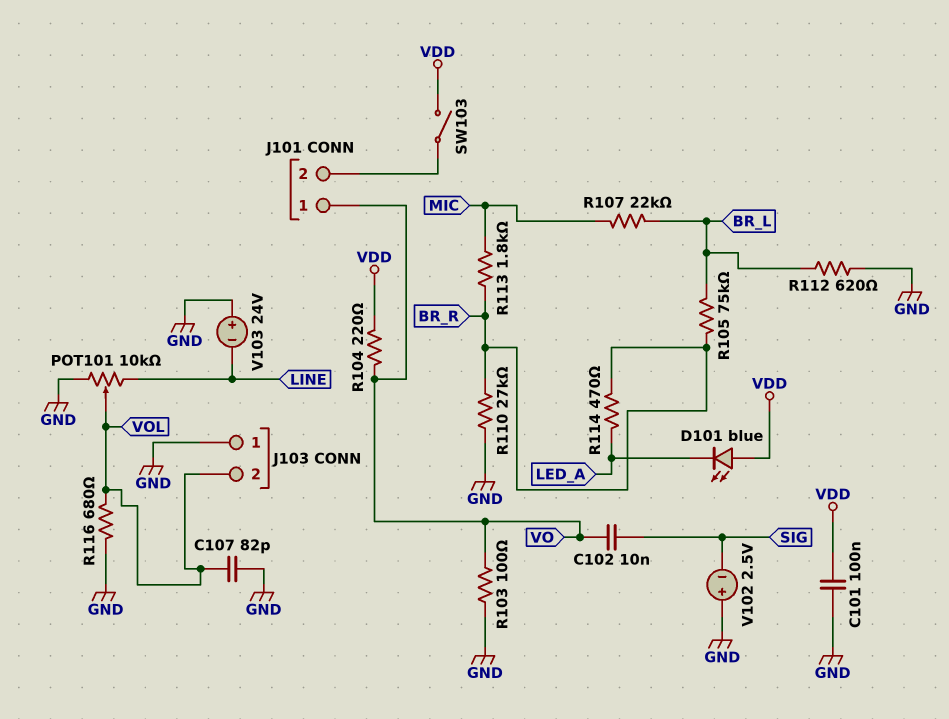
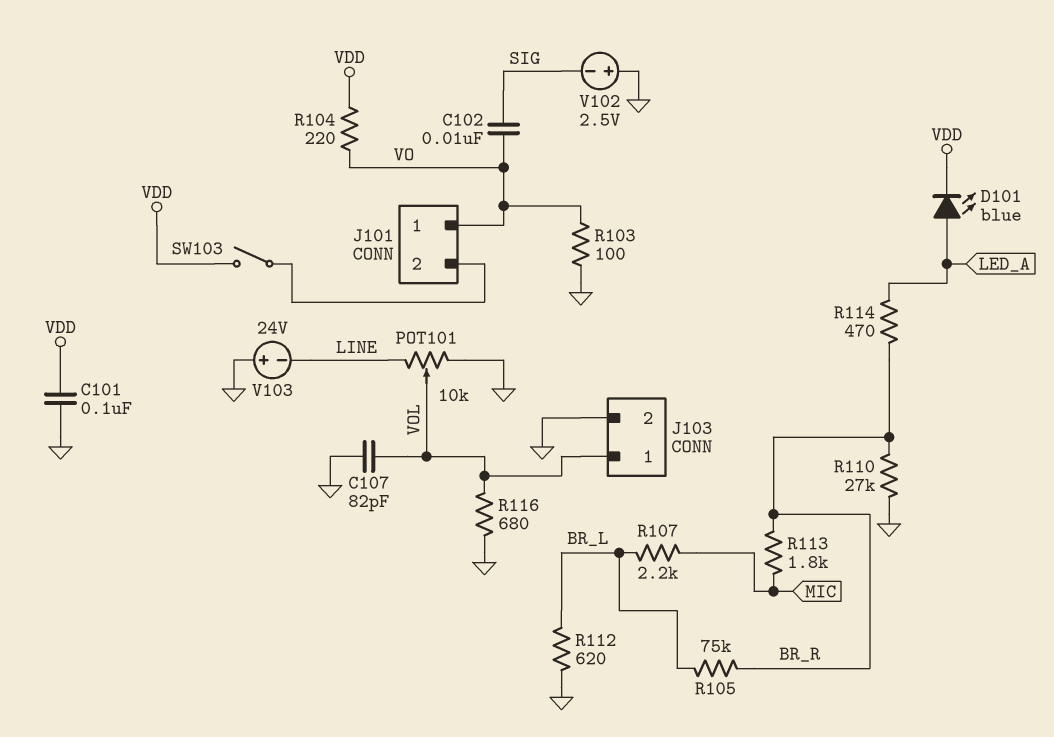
D101: LED blue (A VDD, K LED_A) -> LED blue (A LED_A, K VDD)
J103 pin 1: GND -> VOL
J103 pin 2: VOL -> GND
R107: 22k (BR_L, MIC) -> 2.2k (BR_L, MIC)

